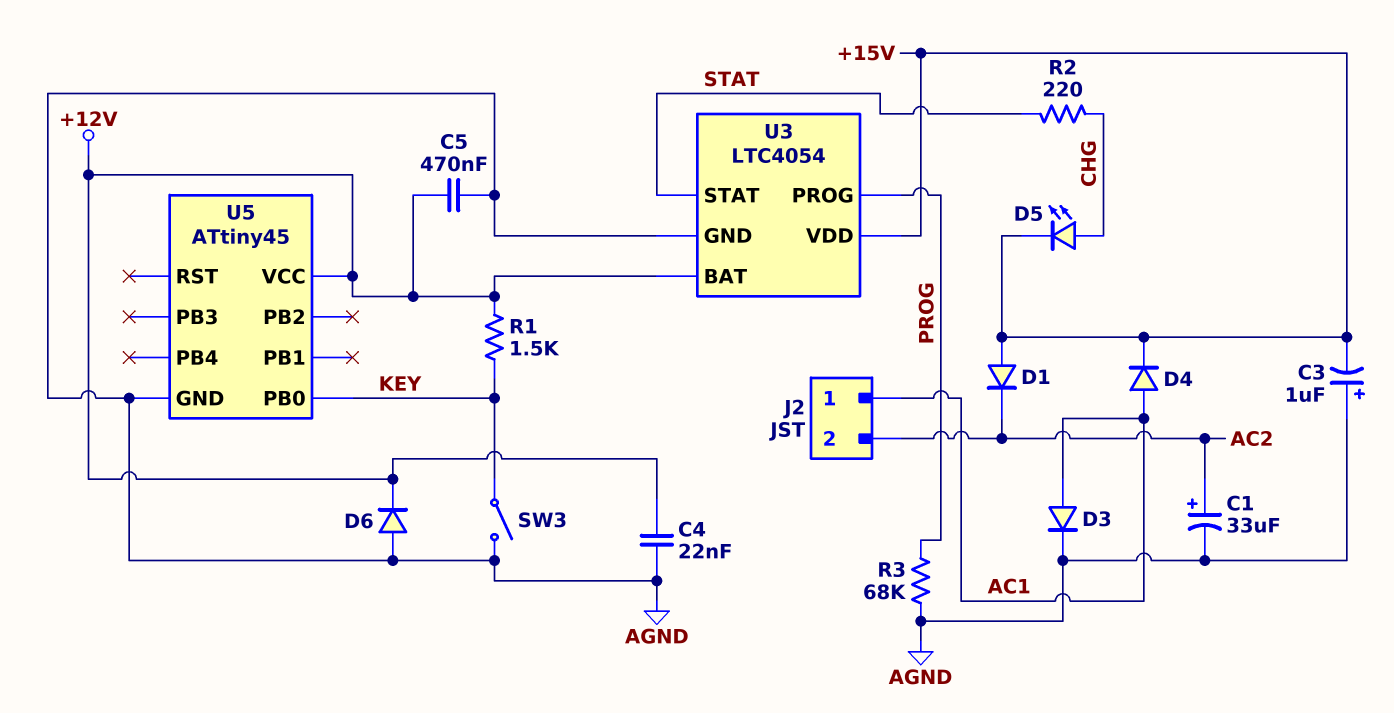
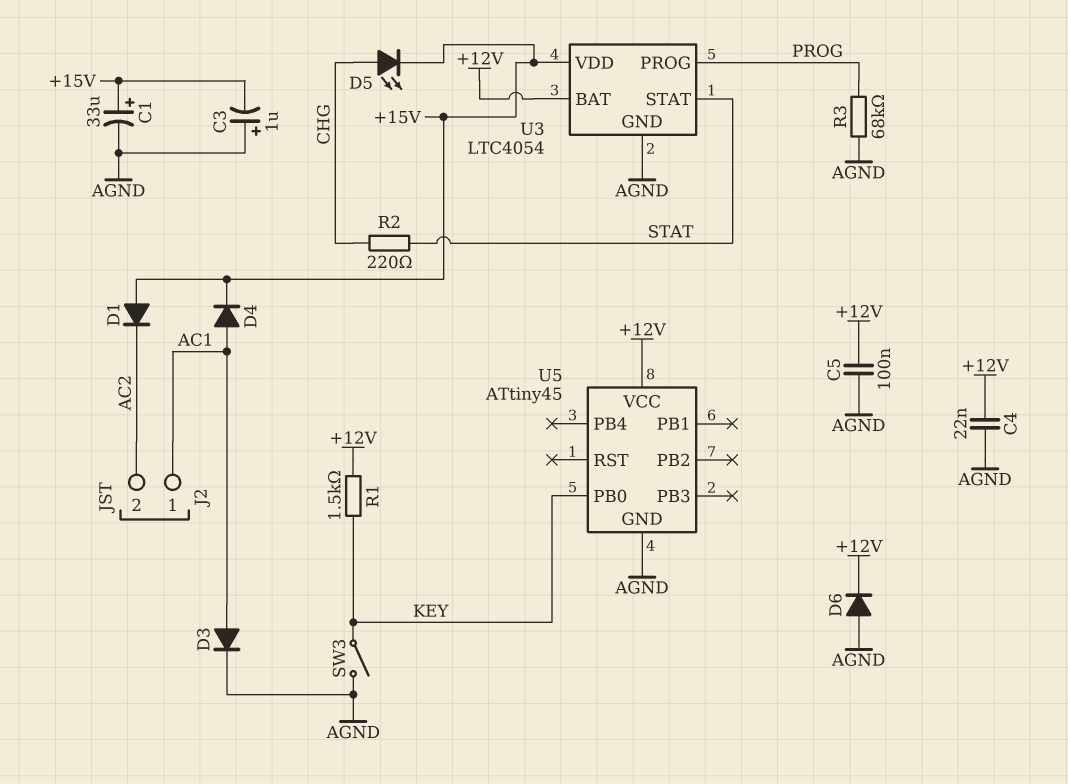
C1: 33uF (plus AC2, minus AGND) -> 33uF (plus +15V, minus AGND)
C5: 470nF (+12V, AGND) -> 100nF (+12V, AGND)

